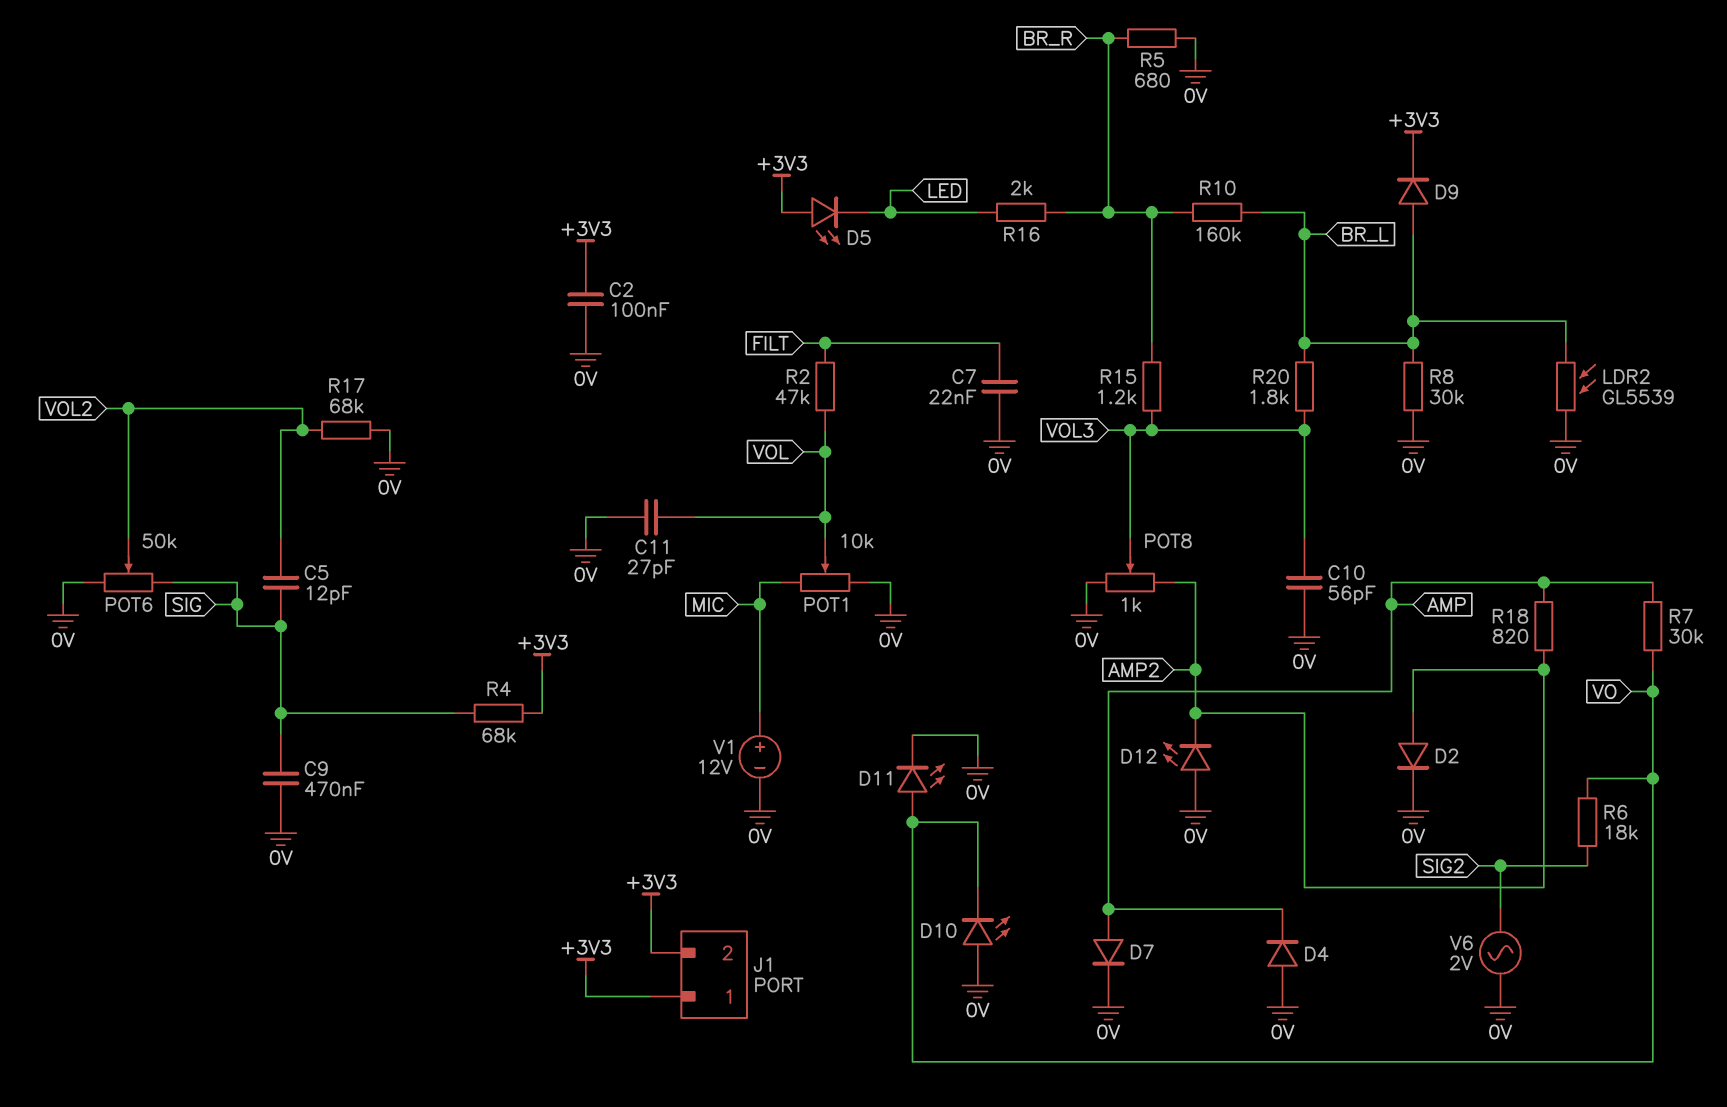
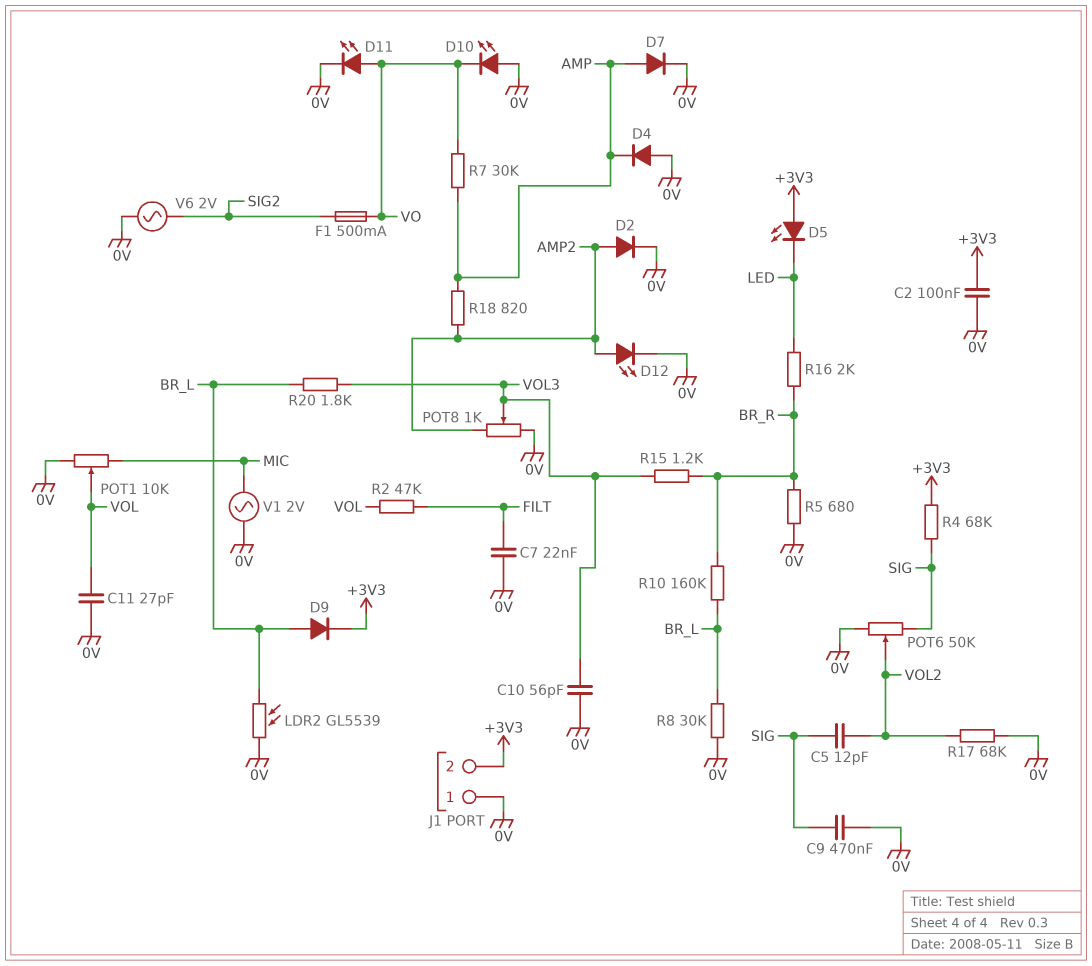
D12: LED (A 0V, K AMP2) -> LED (A AMP2, K 0V)
F1: none -> 500mA (SIG2, VO)
J1 pin 1: +3V3 -> 0V
R6: 18k (SIG2, VO) -> none
V1: 12V (plus MIC, minus 0V) -> AC 2V (0V, MIC)

